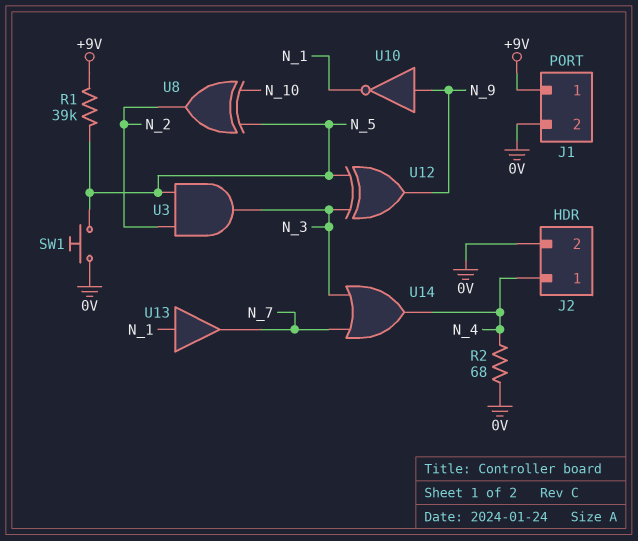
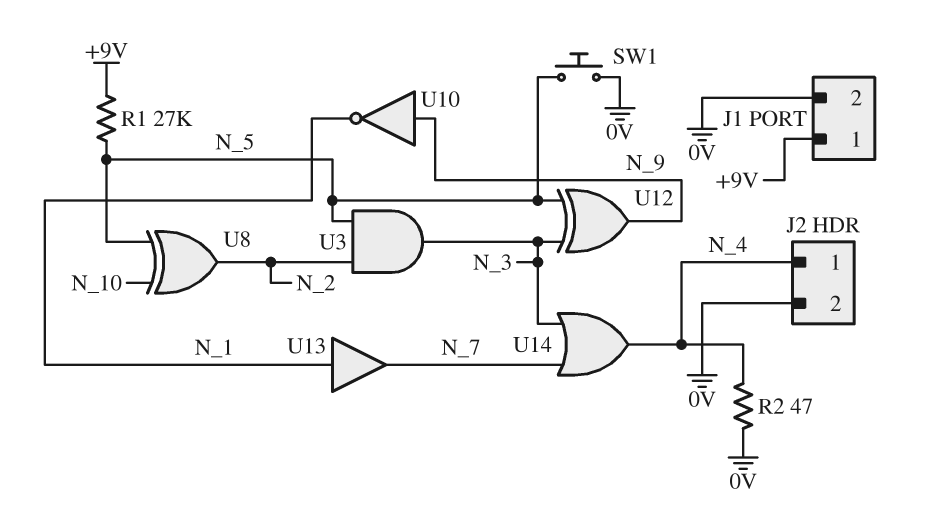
R1: 39k (+9V, N_5) -> 27k (+9V, N_5)
R2: 68 (0V, N_4) -> 47 (0V, N_4)

